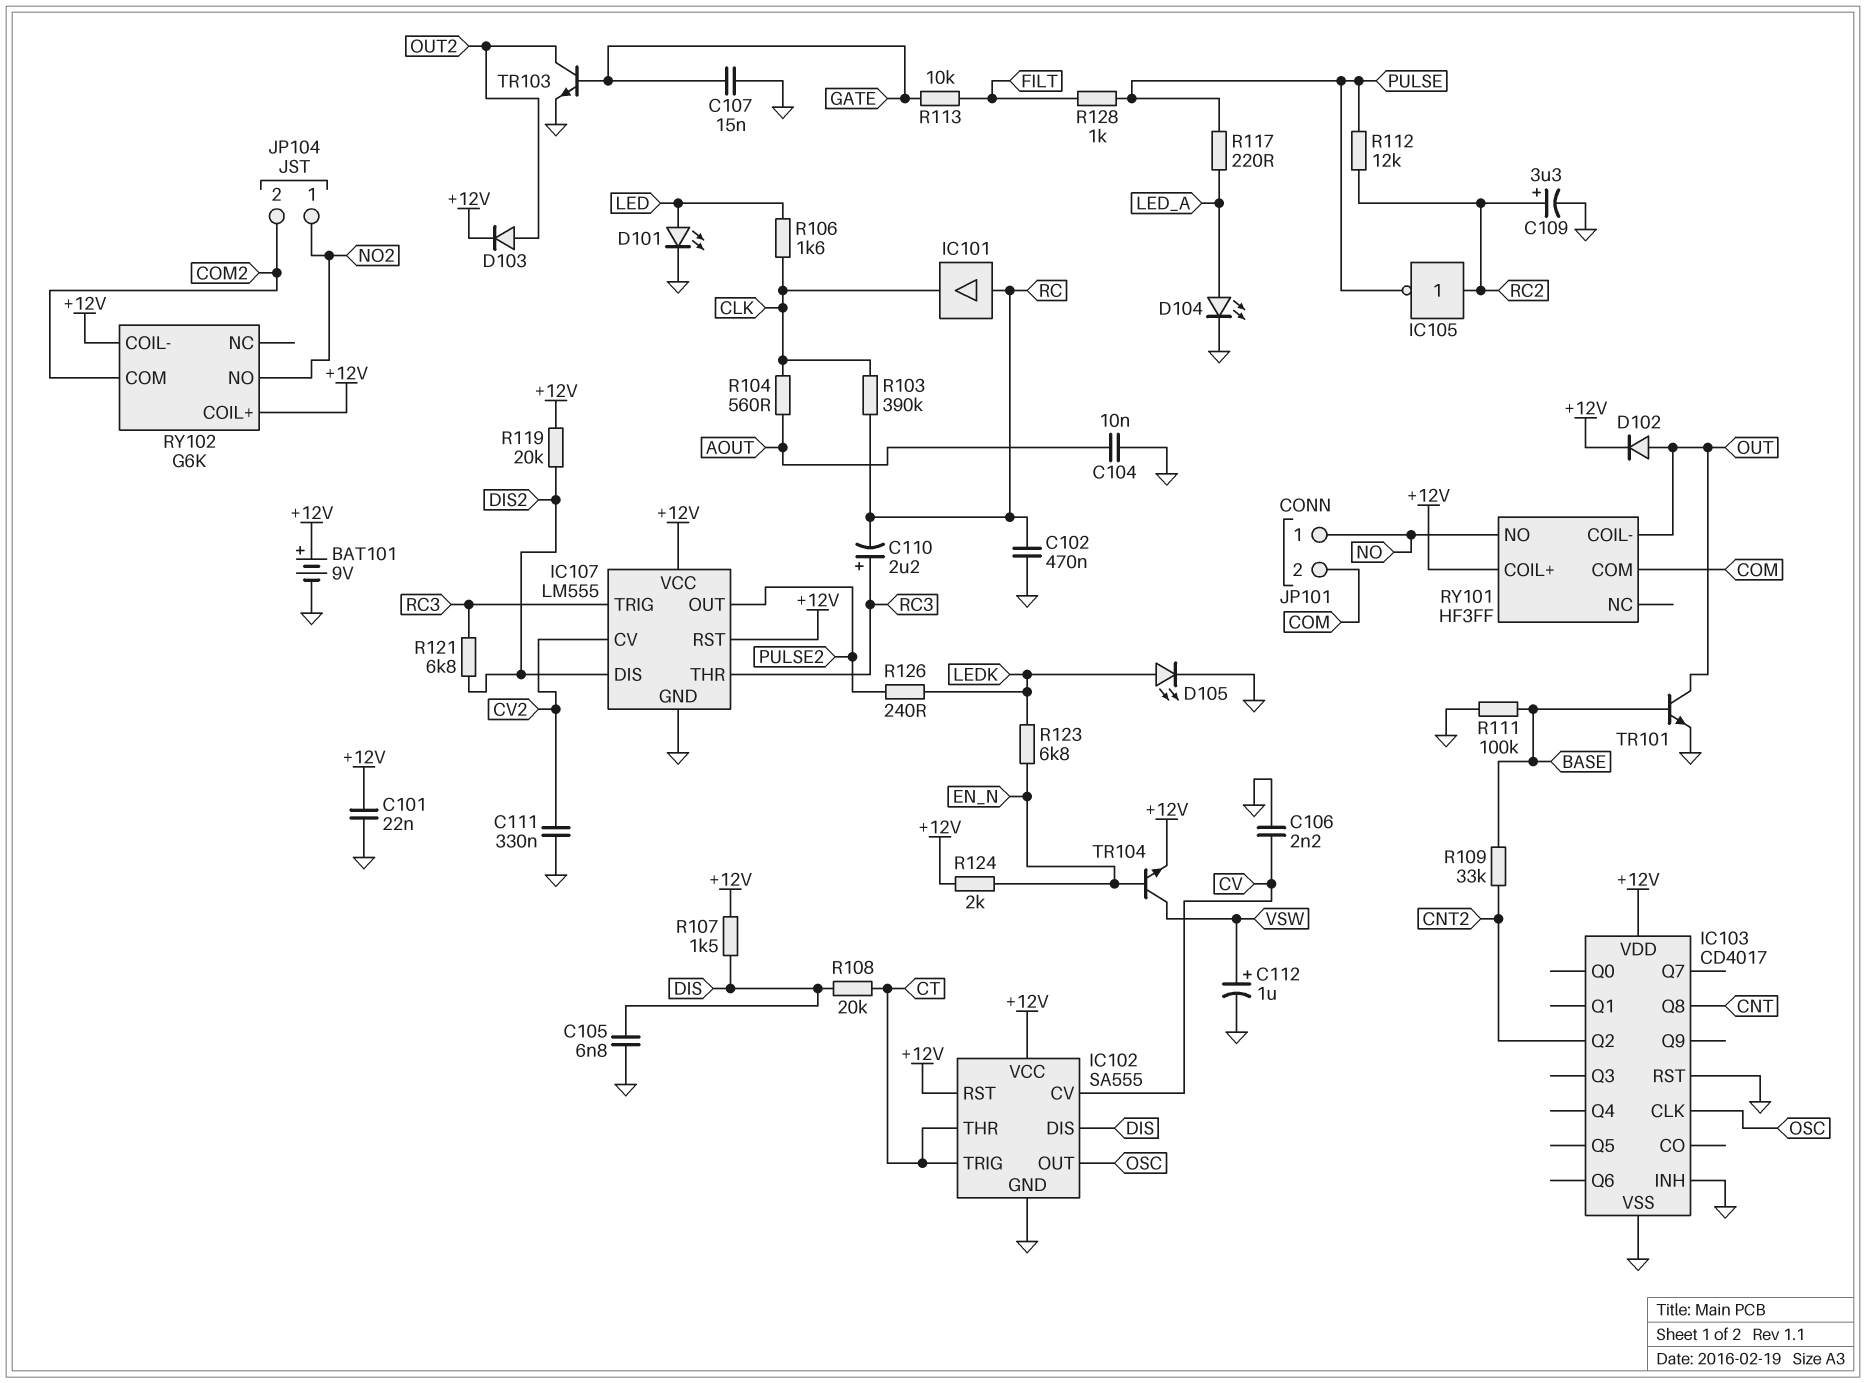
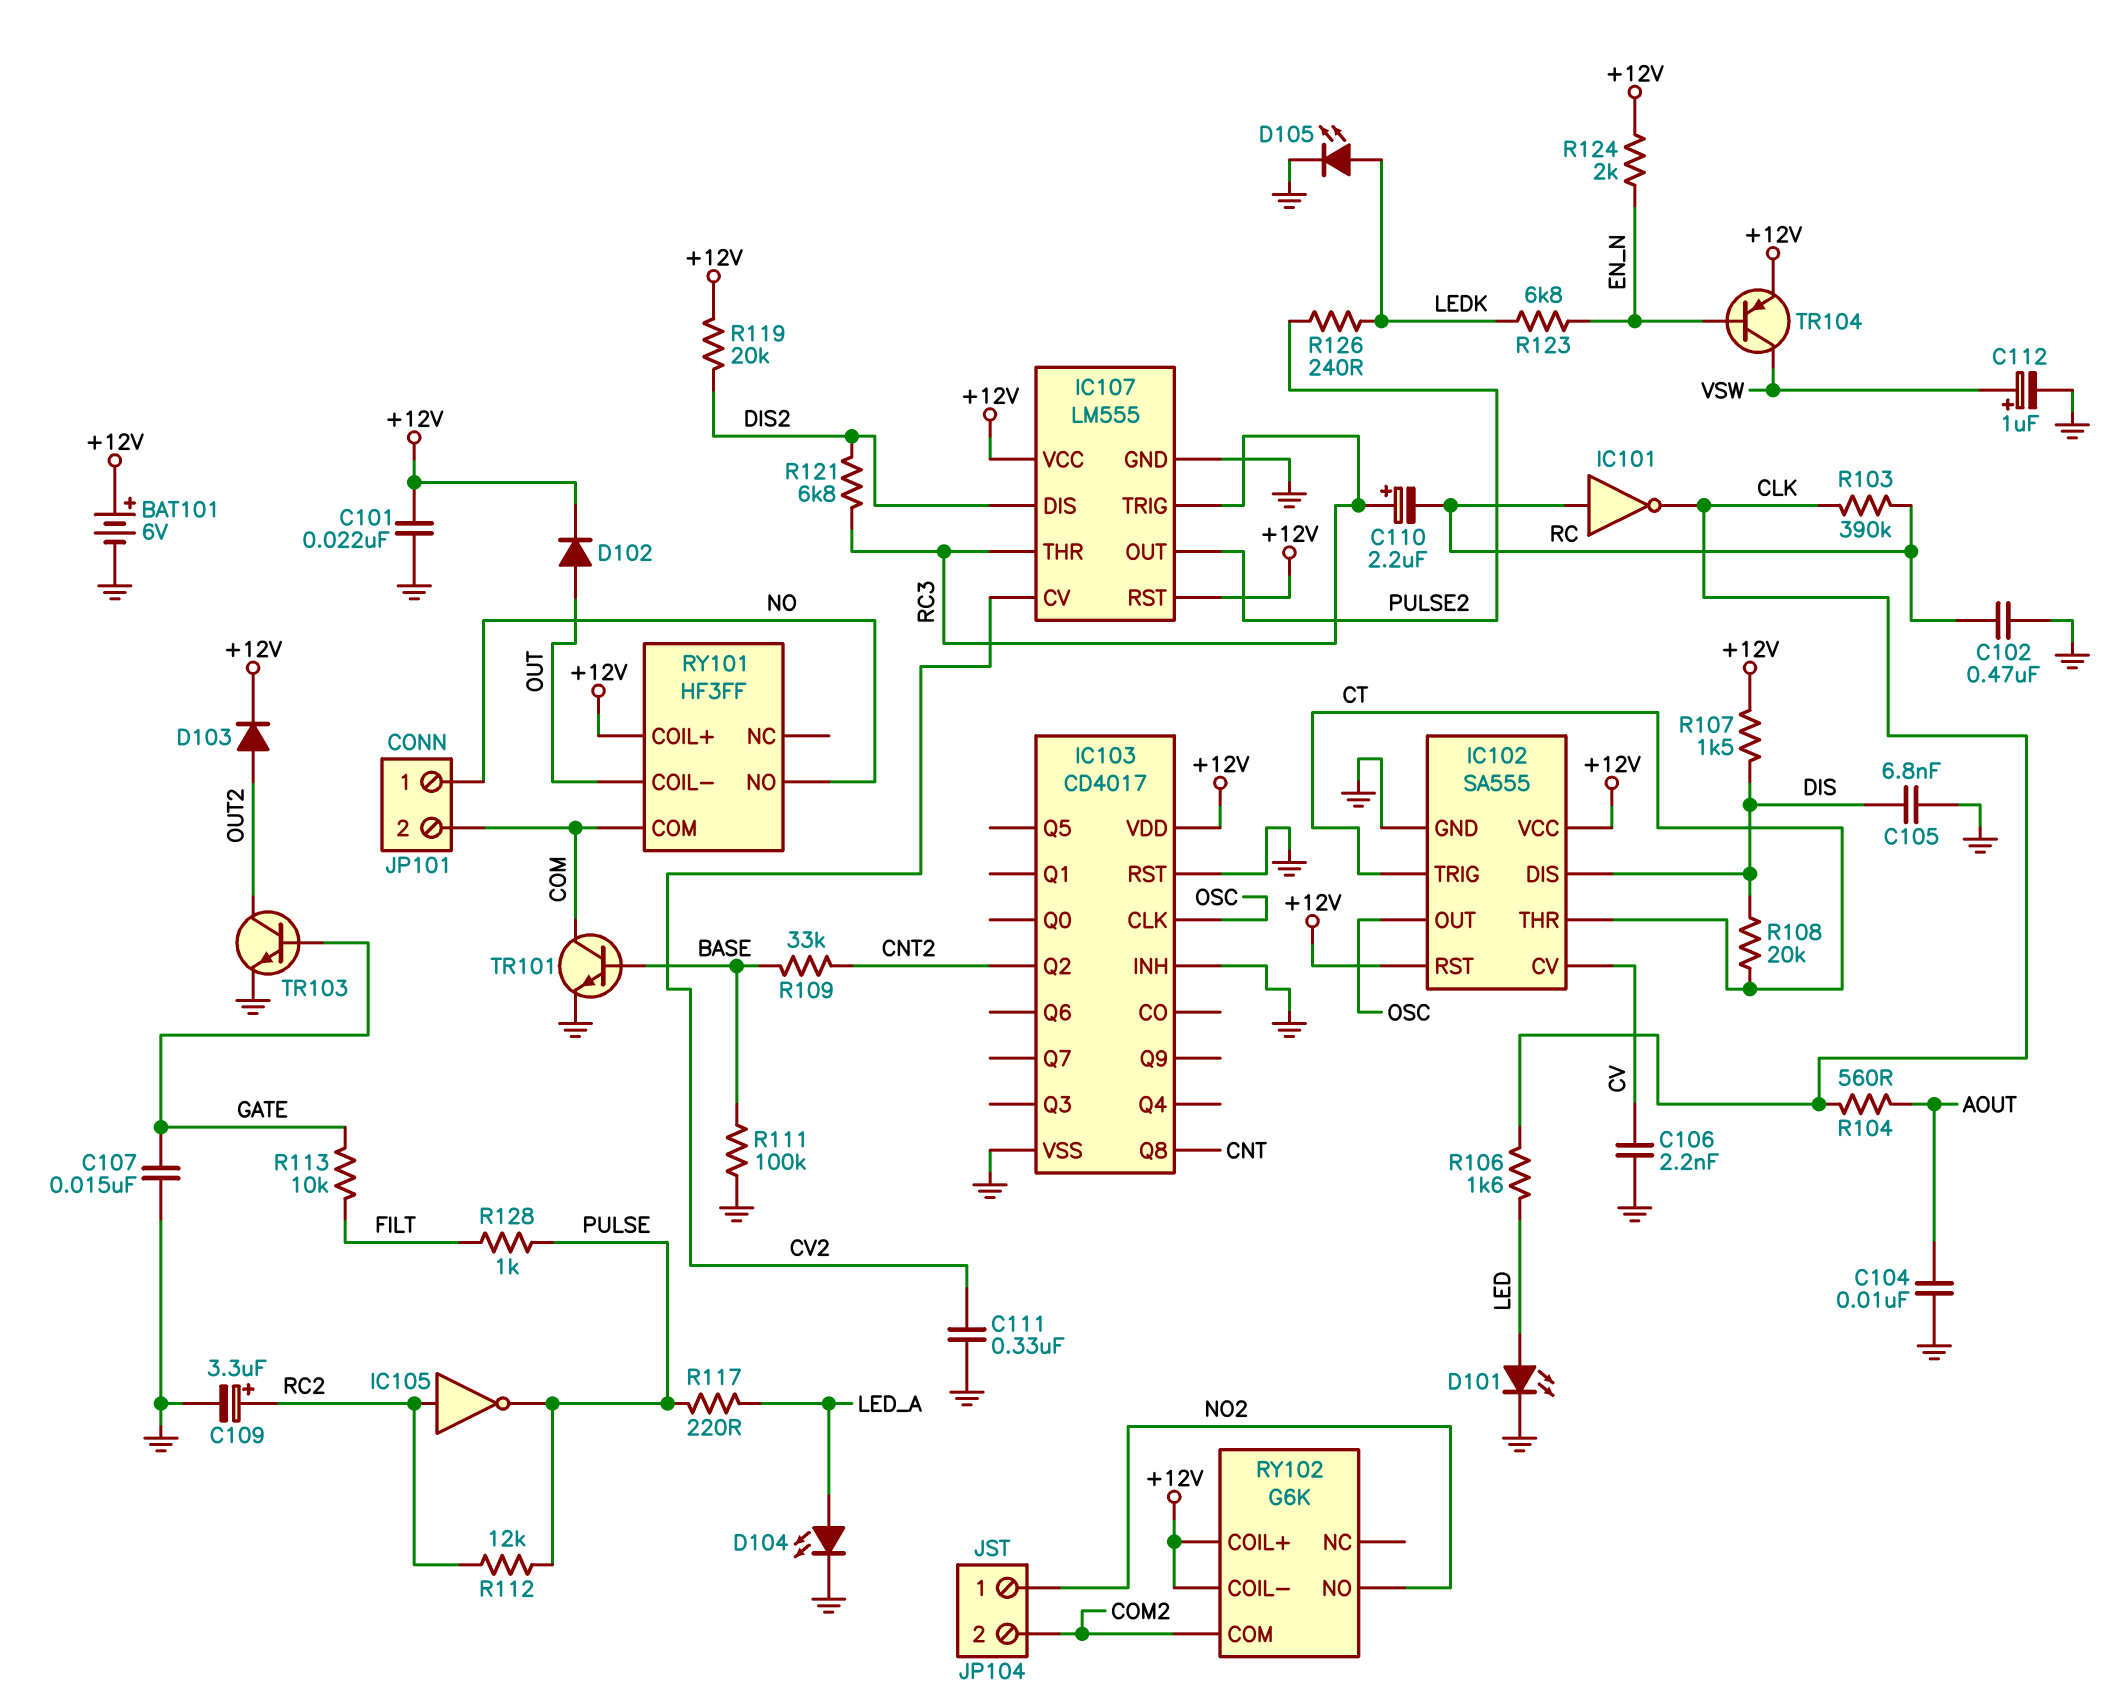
BAT101: 9V (plus +12V, minus GND) -> 6V (plus +12V, minus GND)
IC101: buffer (in RC, out CLK) -> NOT (in RC, out CLK)
TR101: NPN (B BASE, C OUT, E GND) -> NPN (B BASE, C COM, E GND)
TR104: NPN (B EN_N, C VSW, E +12V) -> PNP (B EN_N, C VSW, E +12V)

